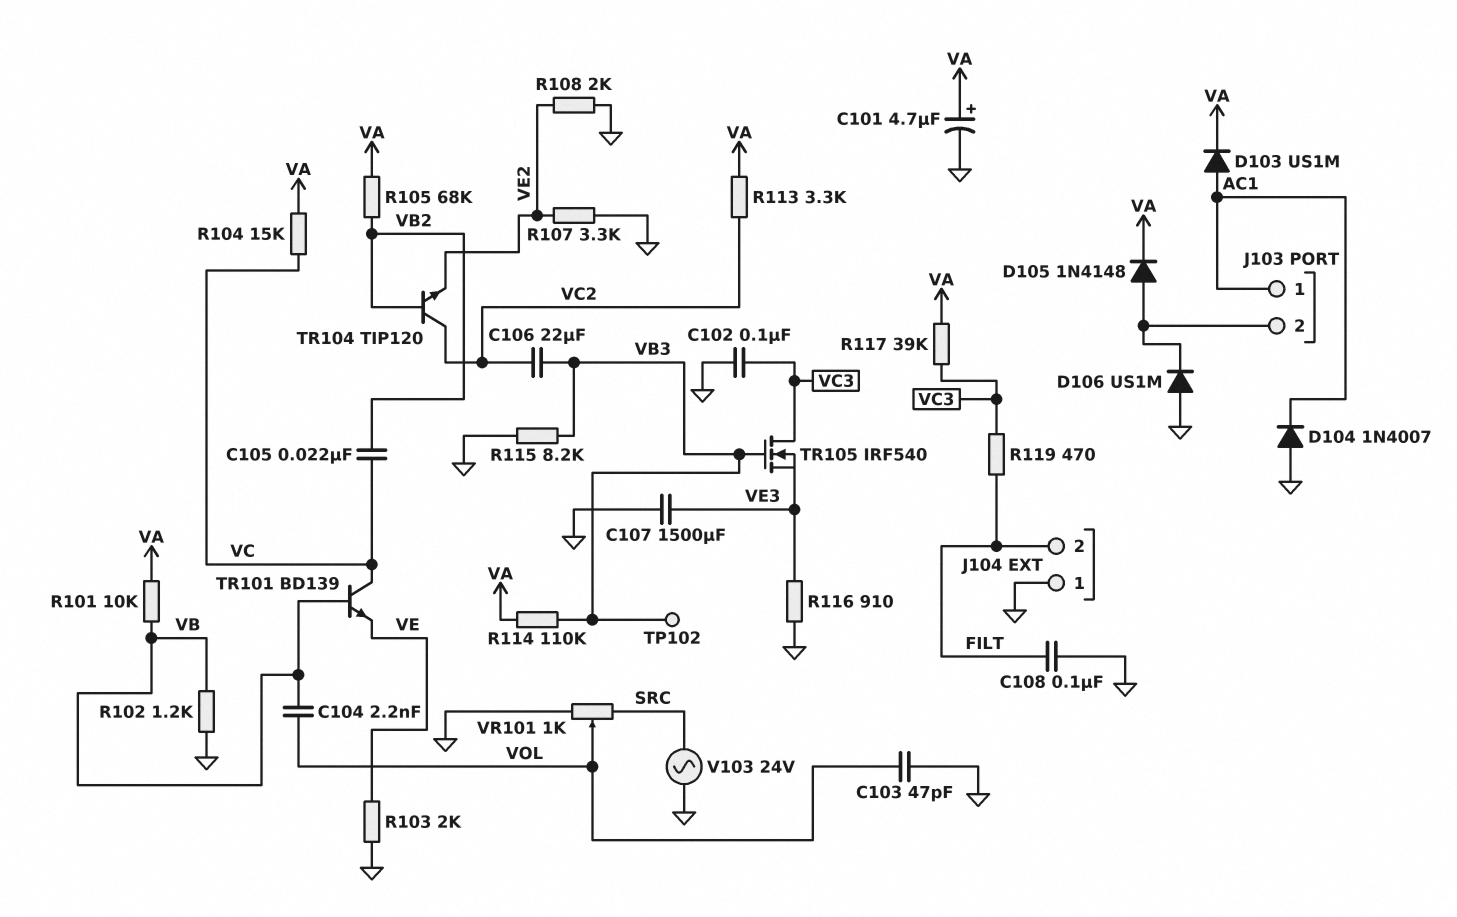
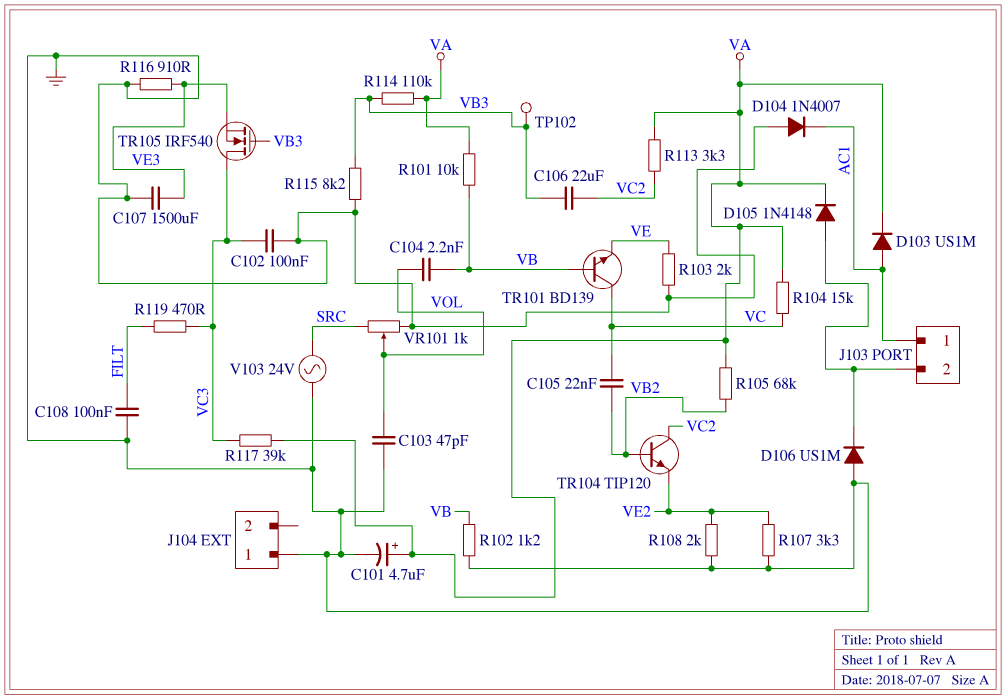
J104 pin 2: FILT -> none

